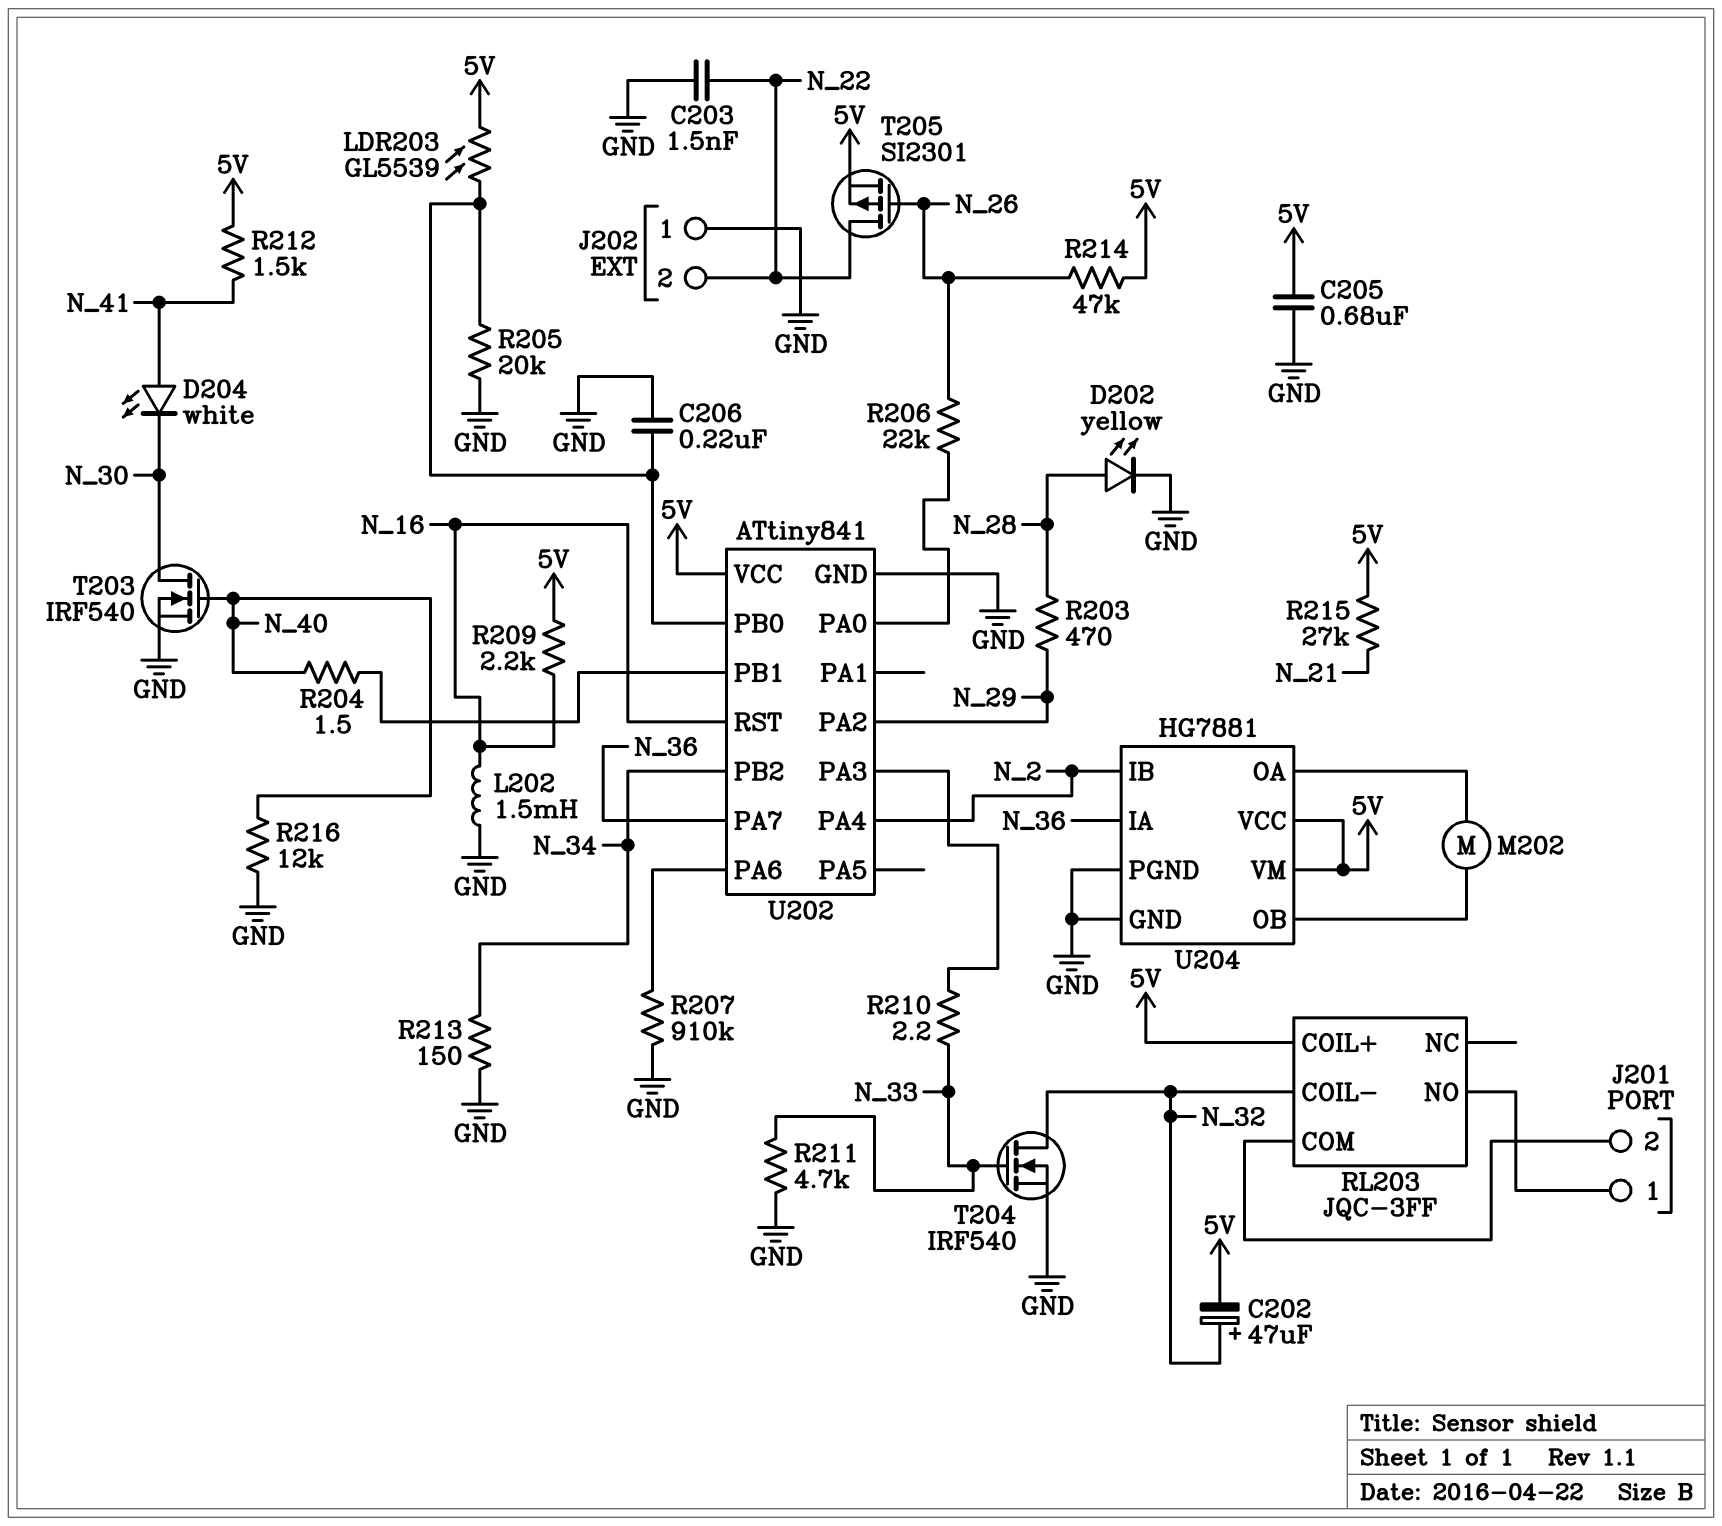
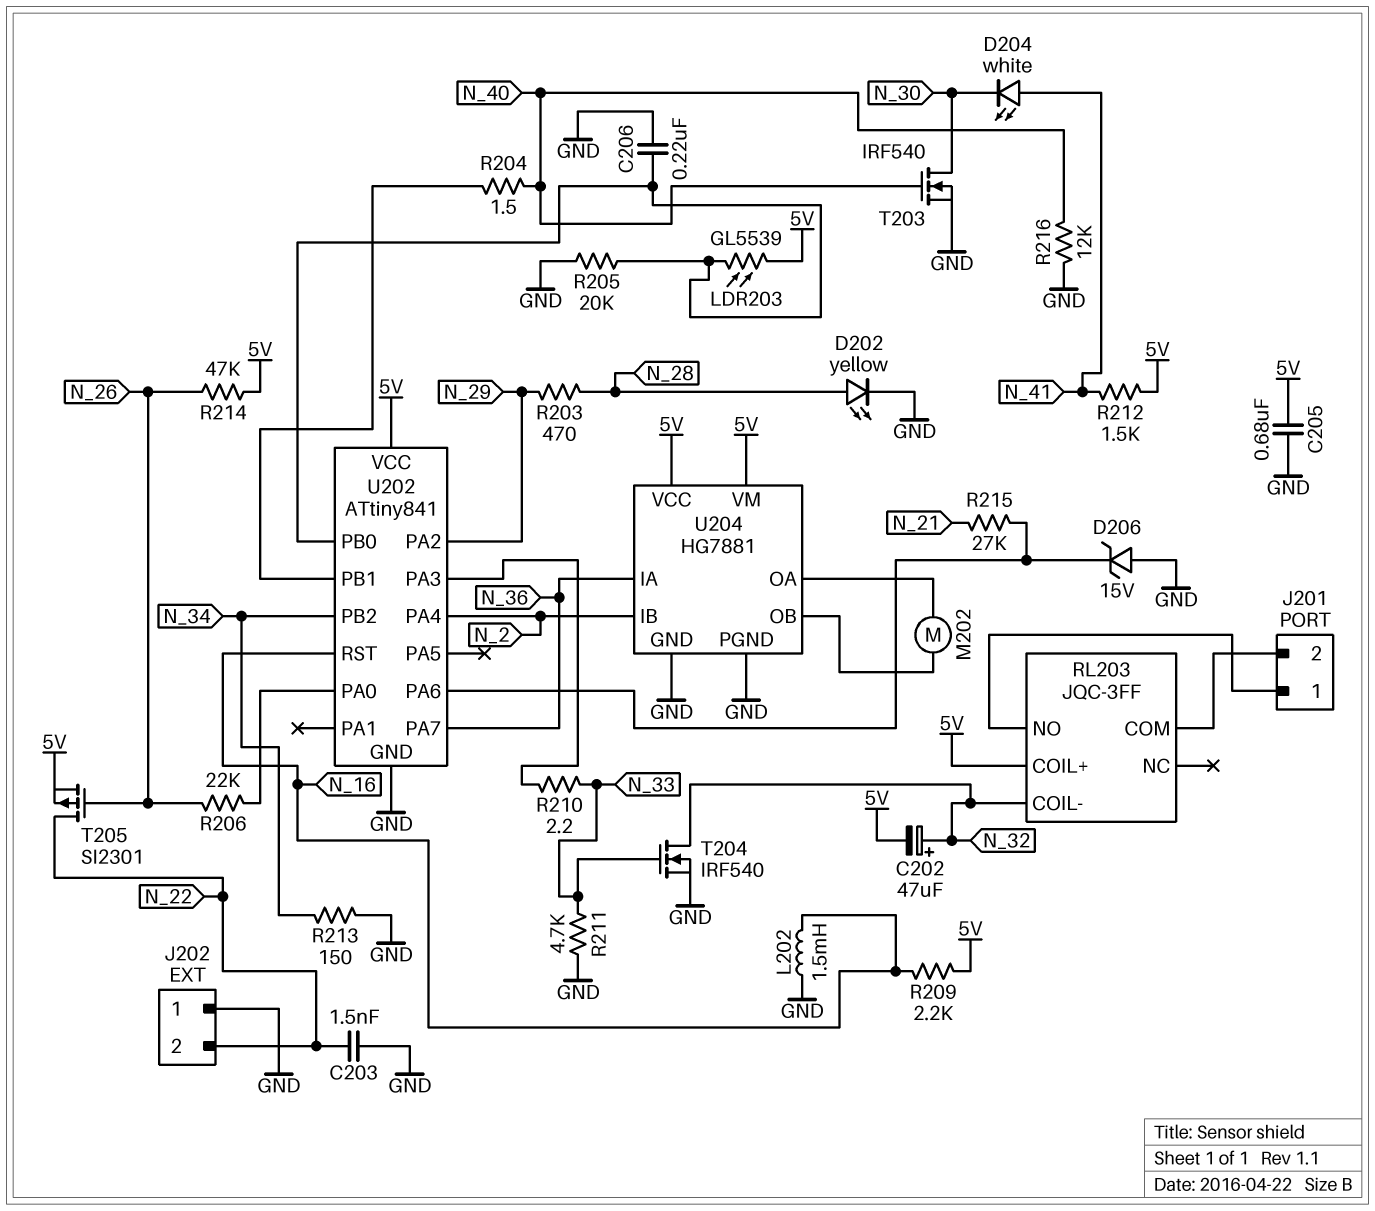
D206: none -> zener 15V (A GND, K U202/PA6)
R207: 910k (GND, U202/PA6) -> none
R215: 27k (5V, N_21) -> 27k (N_21, U202/PA6)

